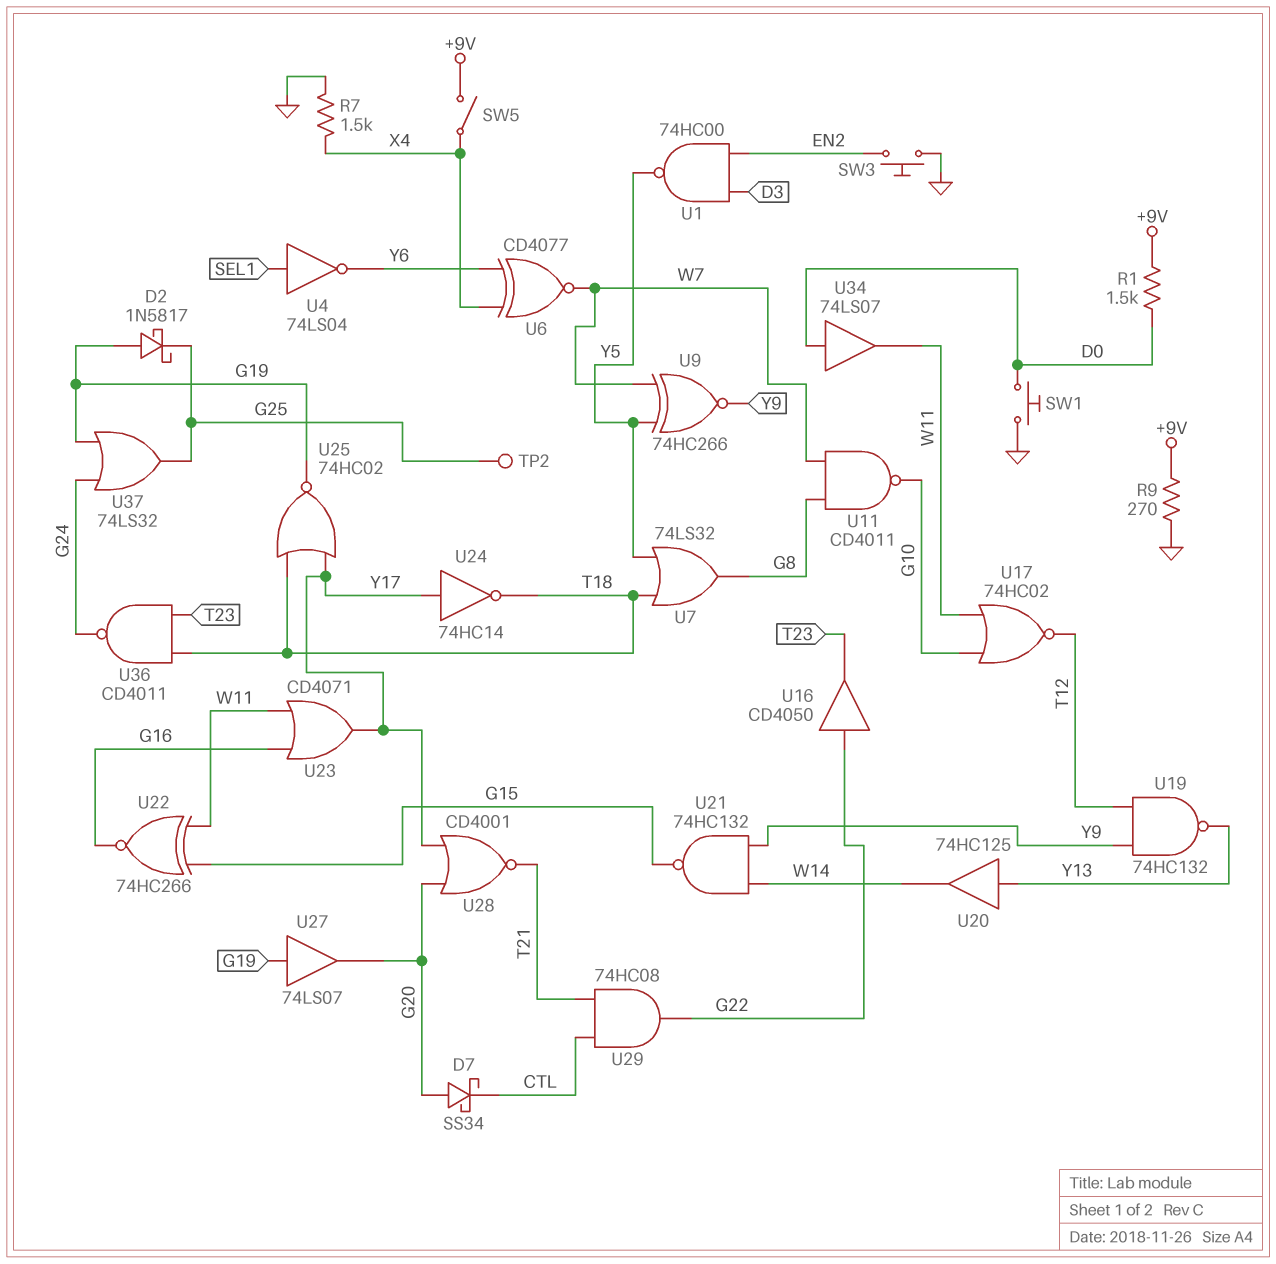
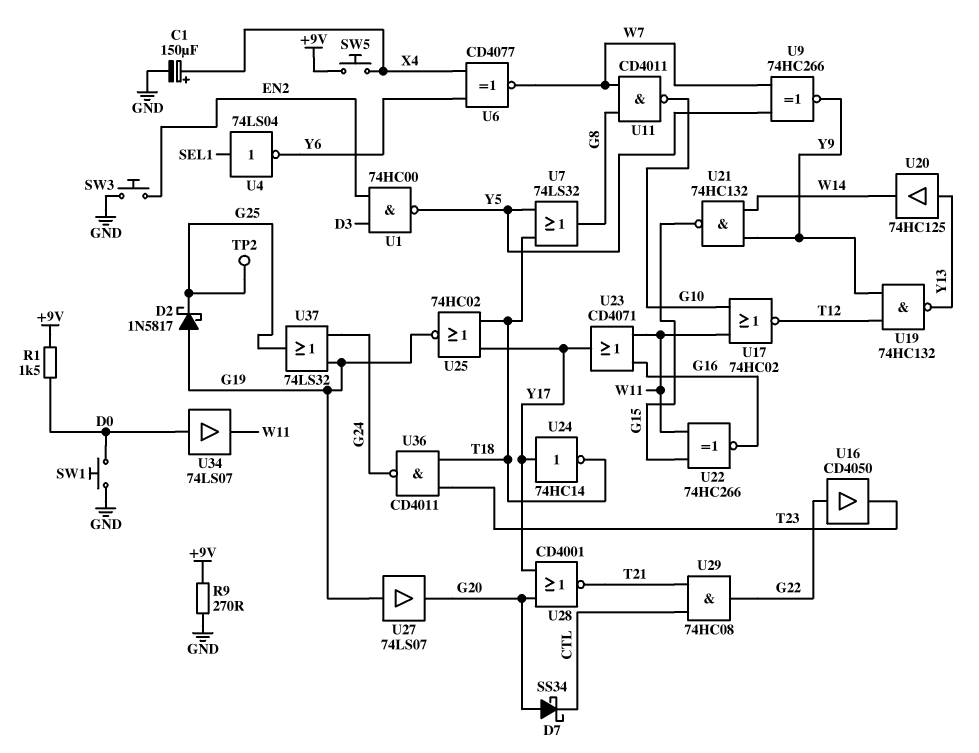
C1: none -> 150uF (plus X4, minus GND)
R7: 1.5k (GND, X4) -> none
SW5: switch (+9V, X4) -> button (+9V, X4)

